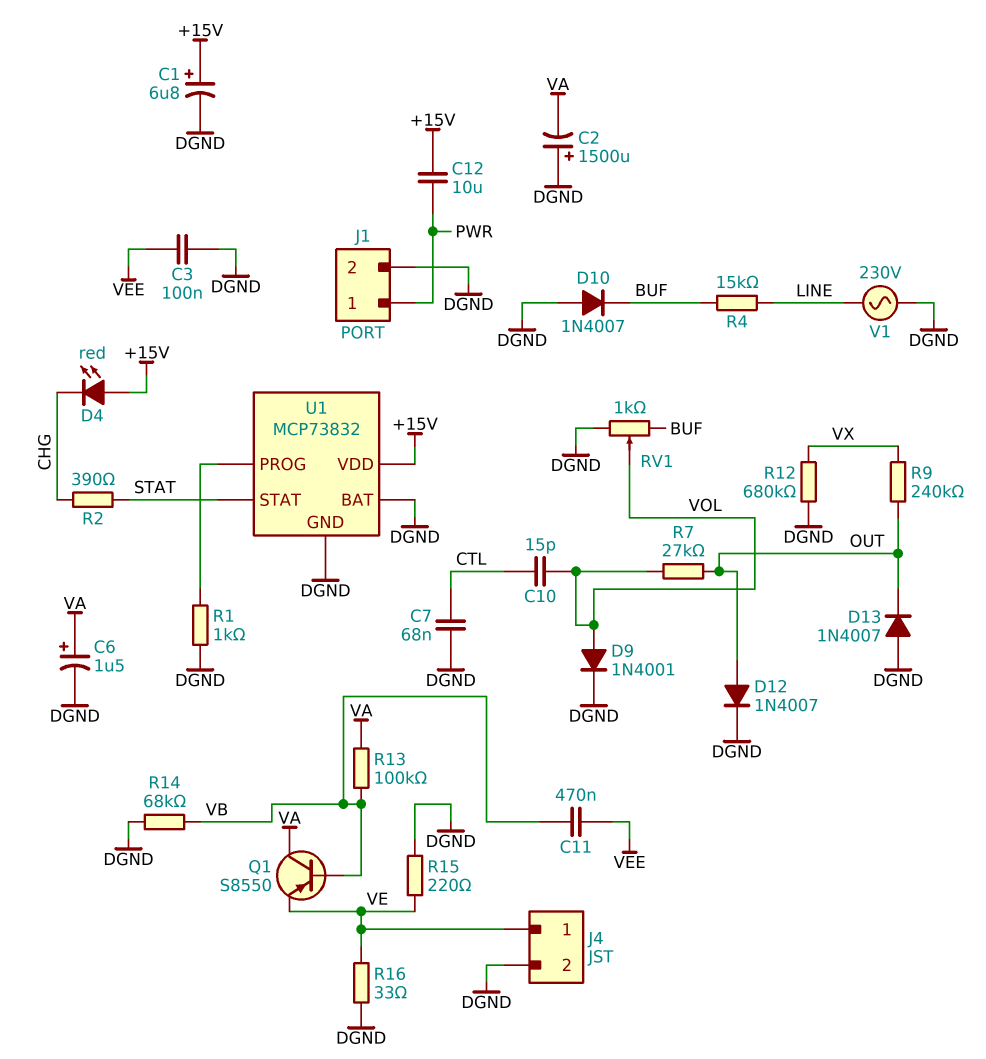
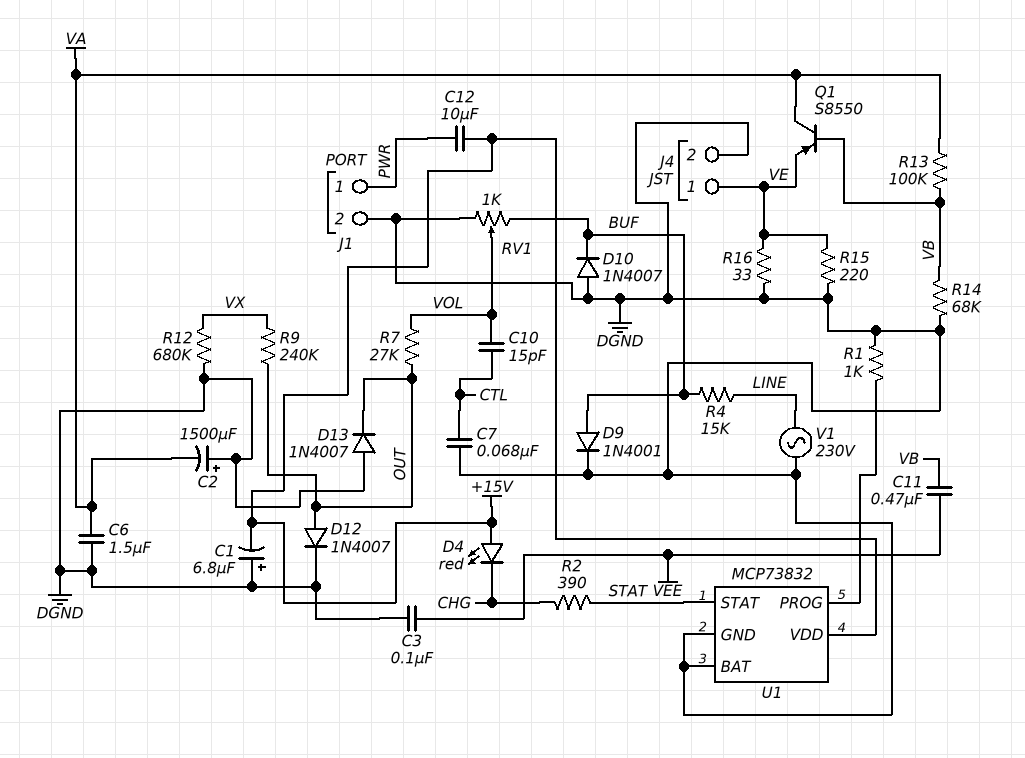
C1: 6.8uF (plus +15V, minus DGND) -> 6.8uF (plus DGND, minus +15V)
C6: 1.5uF (plus VA, minus DGND) -> 1.5uF (DGND, VA)
D9: diode 1N4001 (A VOL, K DGND) -> diode 1N4001 (A BUF, K DGND)

